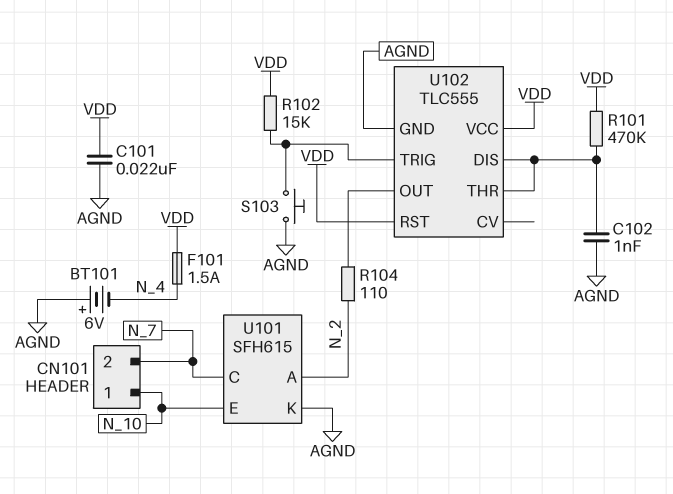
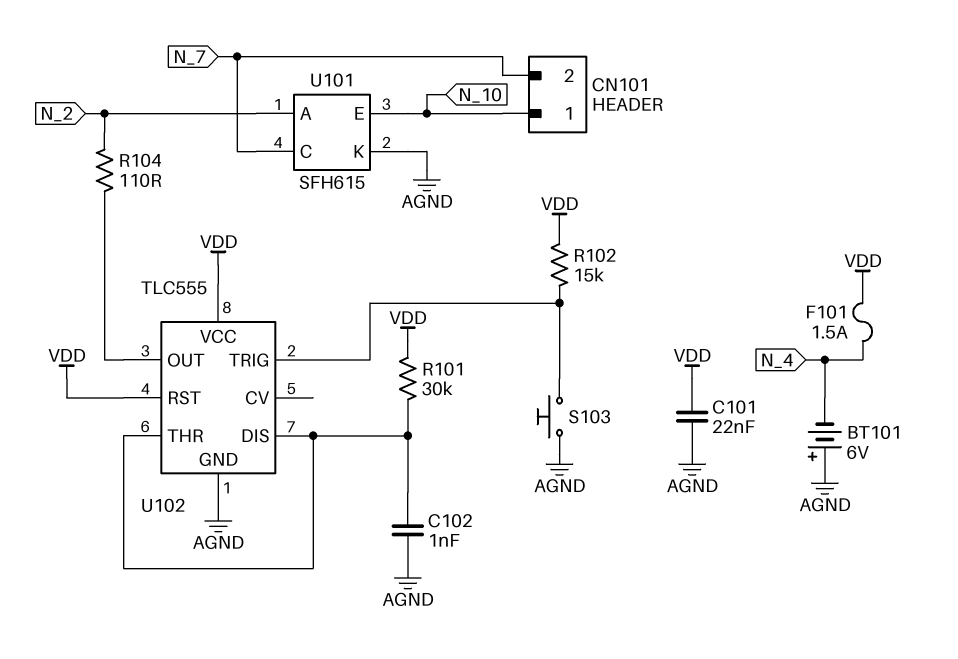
R101: 470k (U102/DIS, VDD) -> 30k (U102/DIS, VDD)

